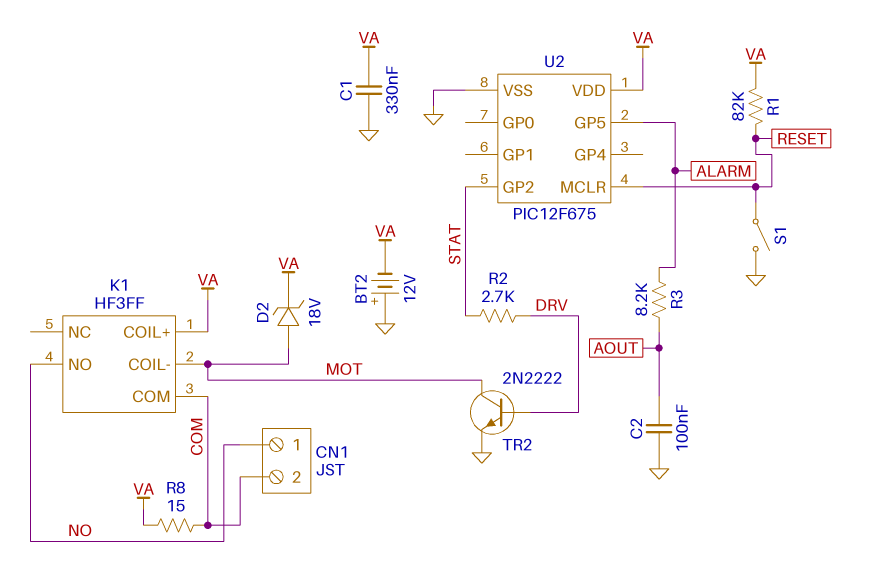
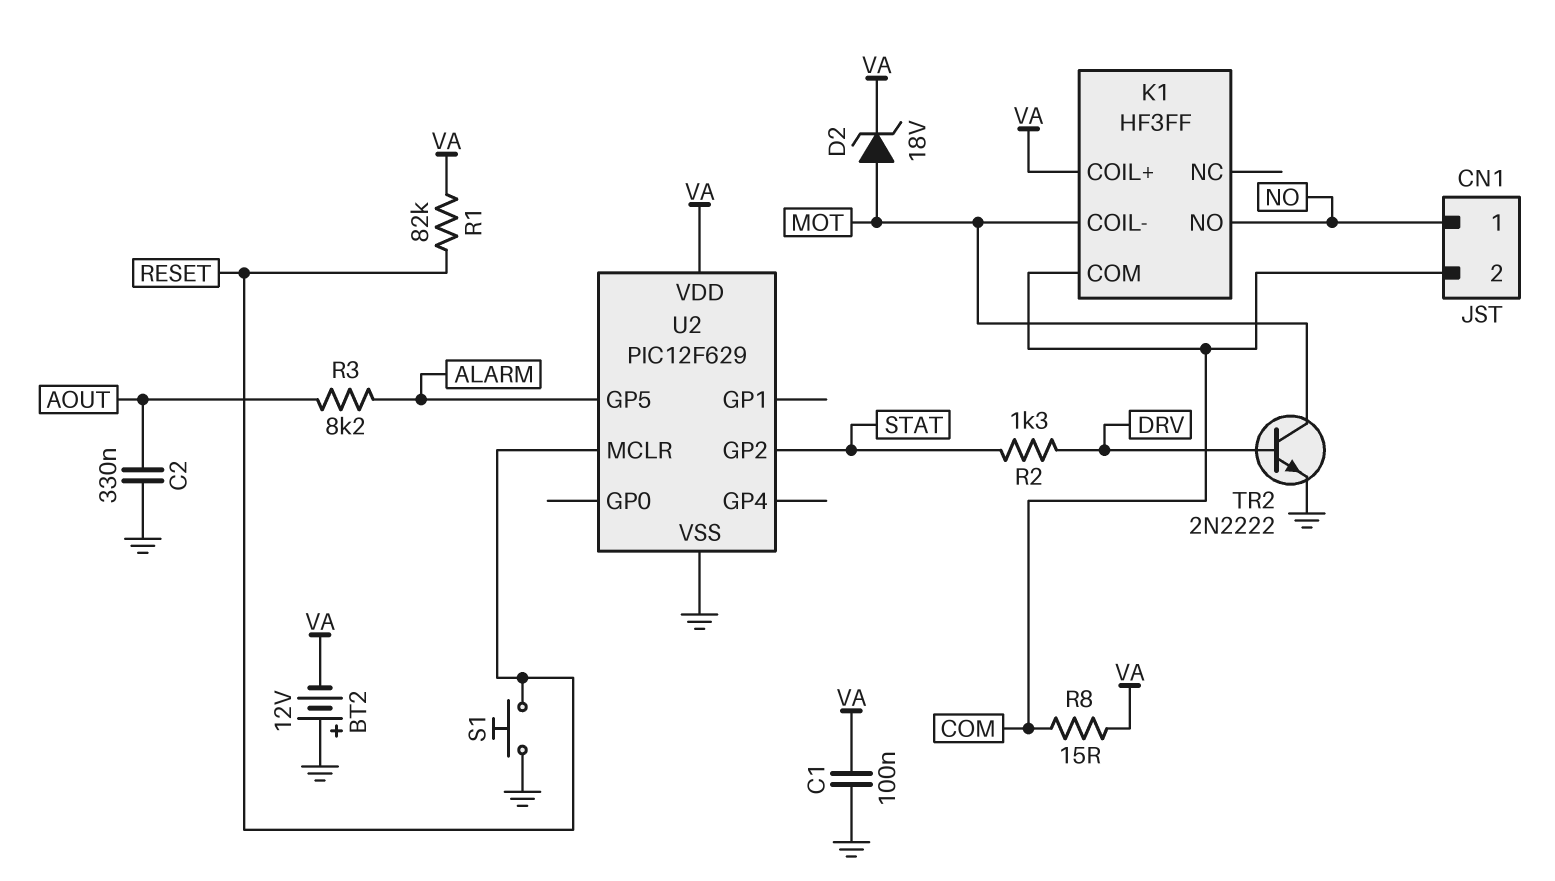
C1: 330nF (GND, VA) -> 100nF (GND, VA)
C2: 100nF (AOUT, GND) -> 330nF (AOUT, GND)
R2: 2.7k (DRV, STAT) -> 1.3k (DRV, STAT)
S1: switch (GND, RESET) -> button (GND, RESET)
U2: PIC12F675 -> PIC12F629

